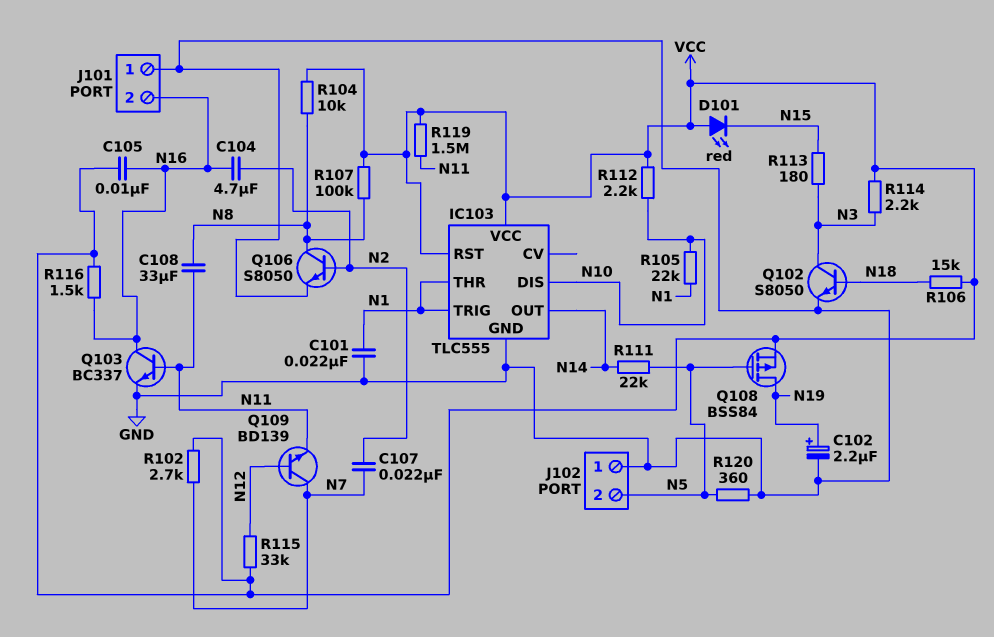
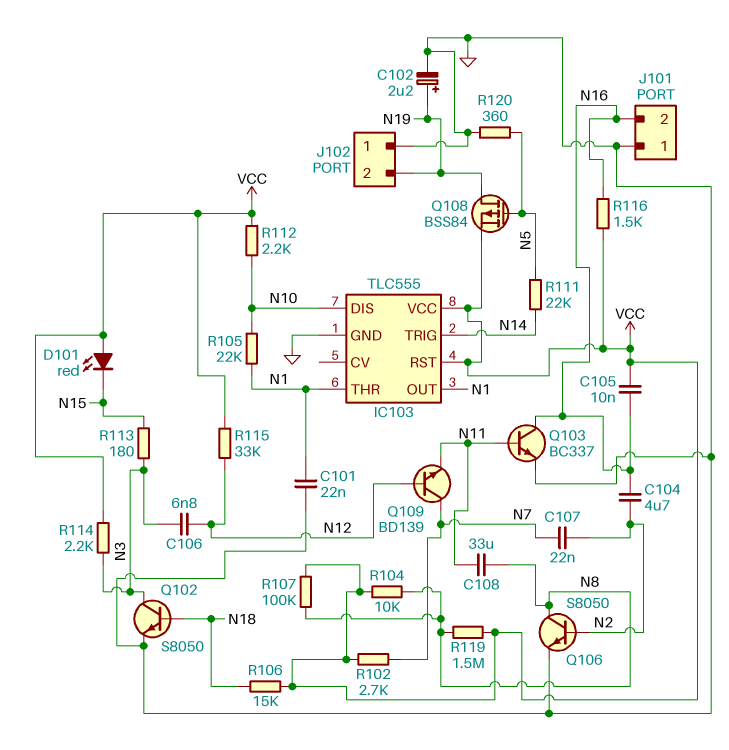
C106: none -> 6.8nF (N3, N12)
IC103 pin OUT: N14 -> N1
IC103 pin TRIG: N1 -> N14
J102 pin 2: N5 -> N19
R119: 1.5M (N11, VCC) -> 1.5M (N8, VCC)

